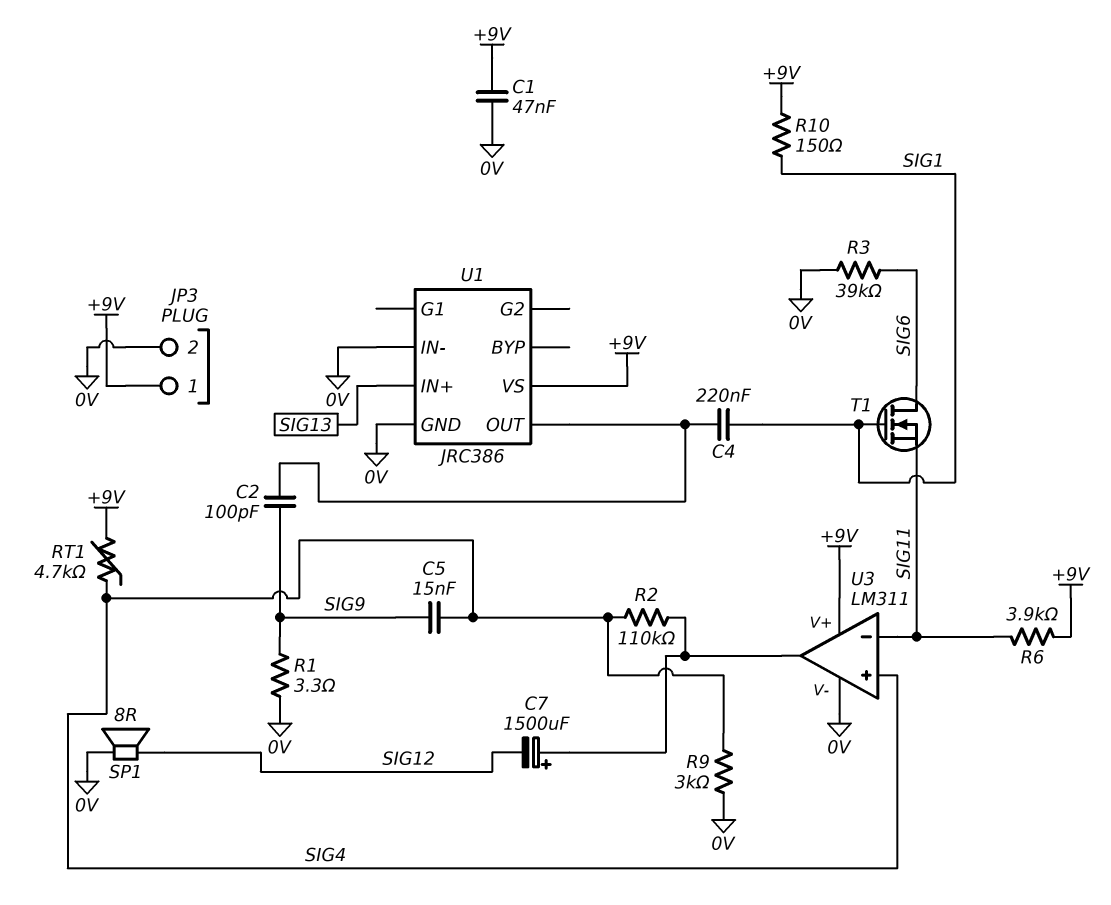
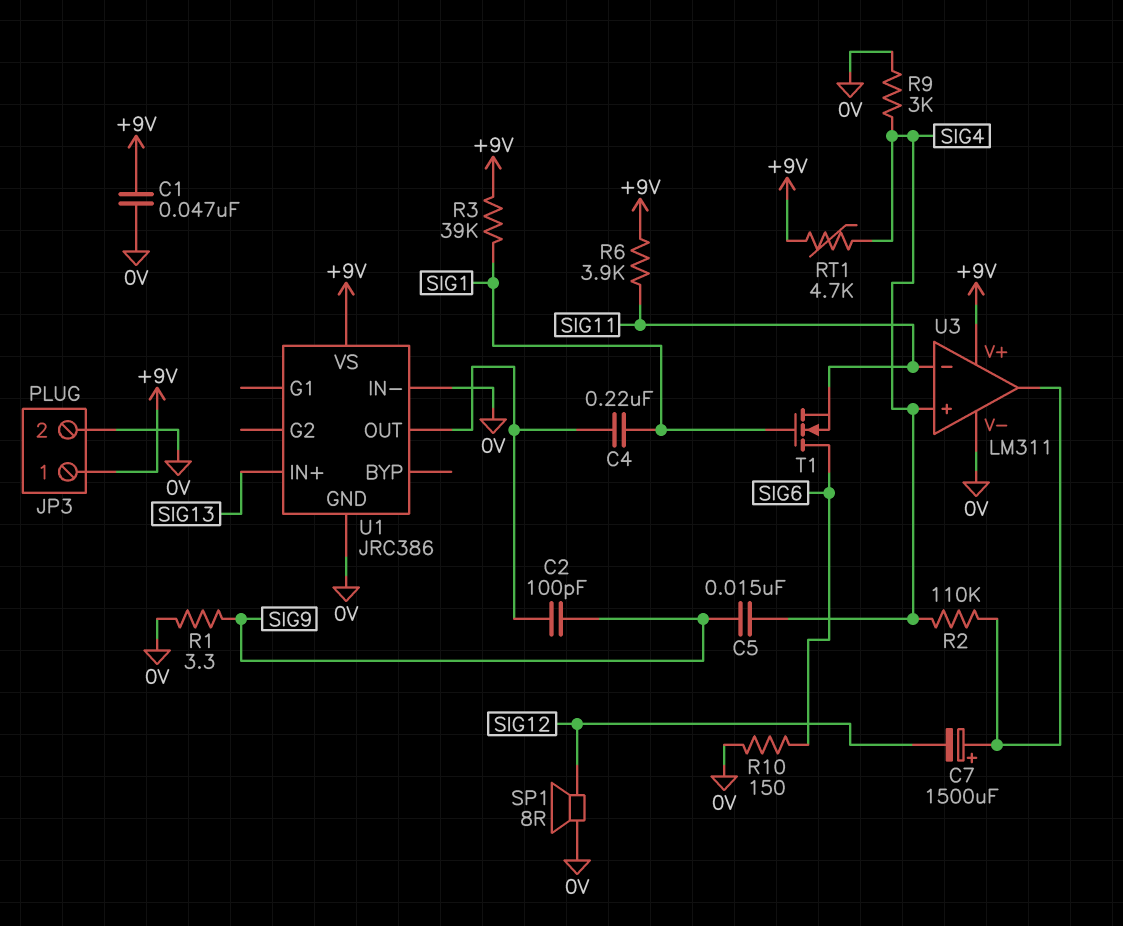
R3: 39k (0V, SIG6) -> 39k (+9V, SIG1)
R10: 150 (+9V, SIG1) -> 150 (0V, SIG6)

